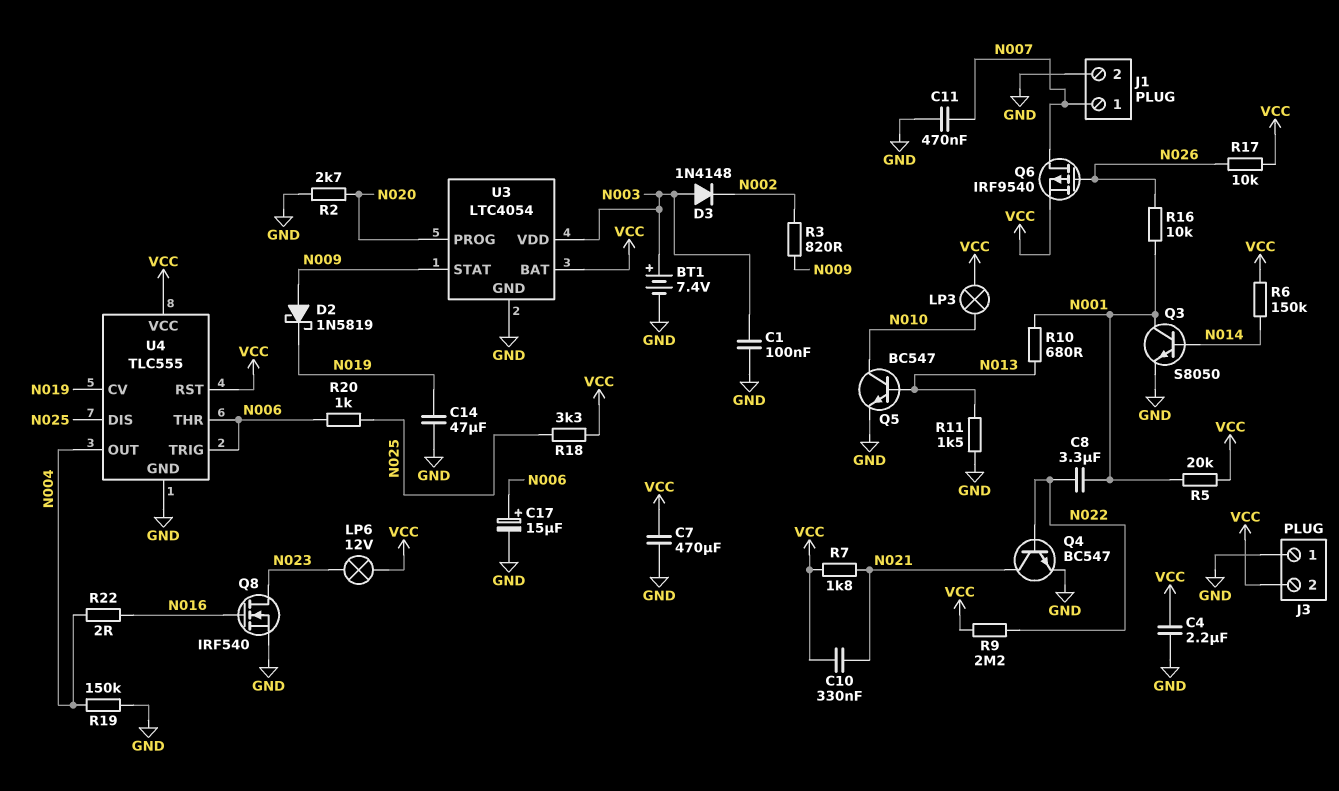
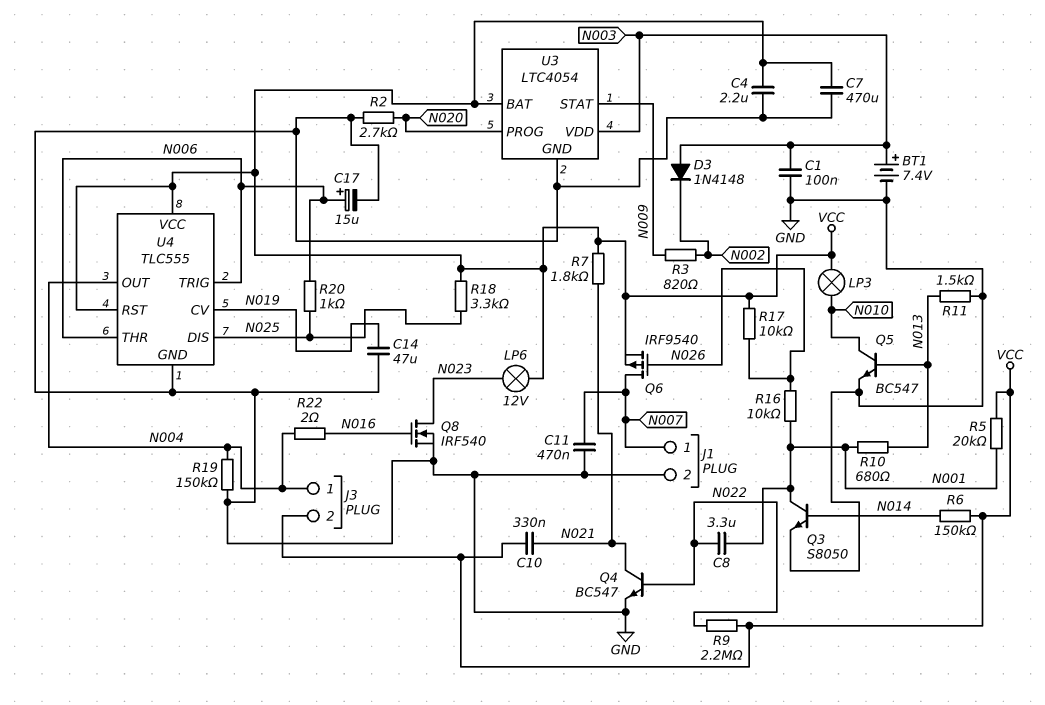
D2: schottky 1N5819 (A N009, K N019) -> none
J3 pin 1: GND -> N004

